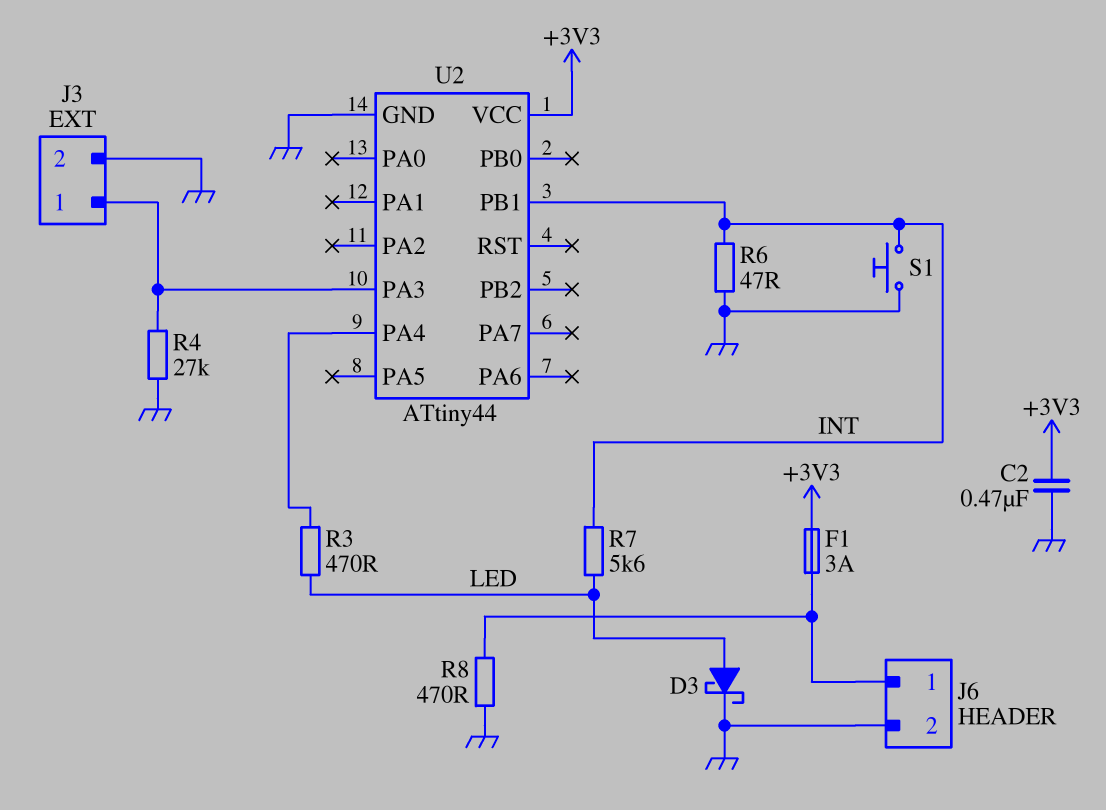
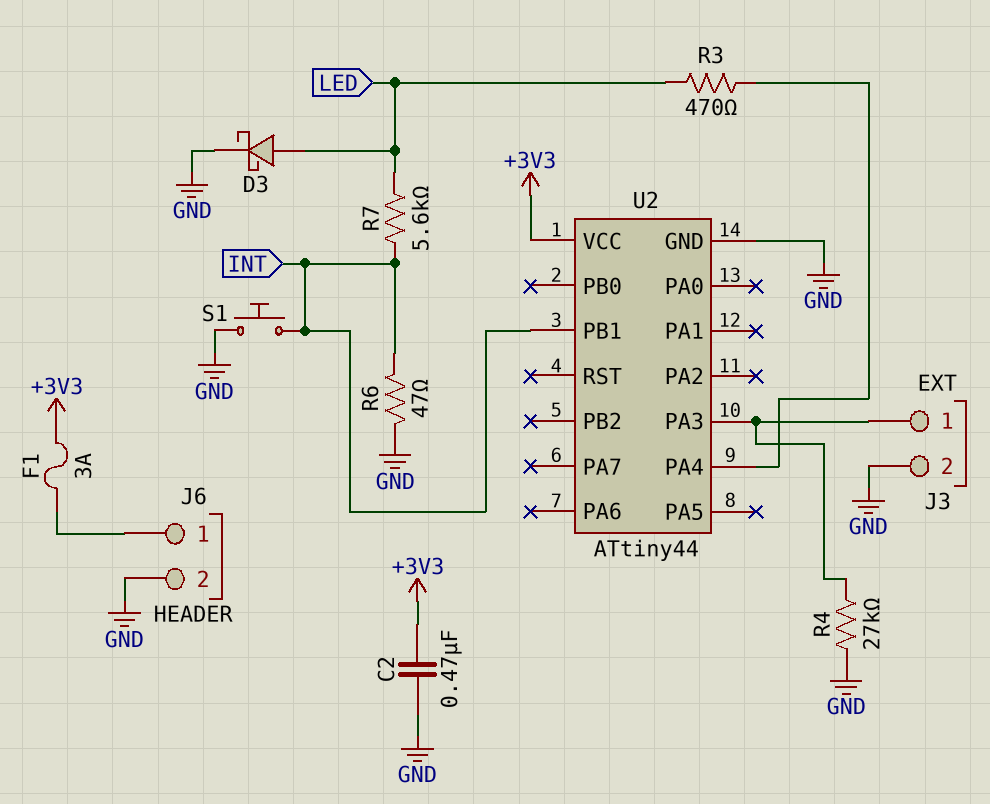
R8: 470 (GND, J6/1) -> none

